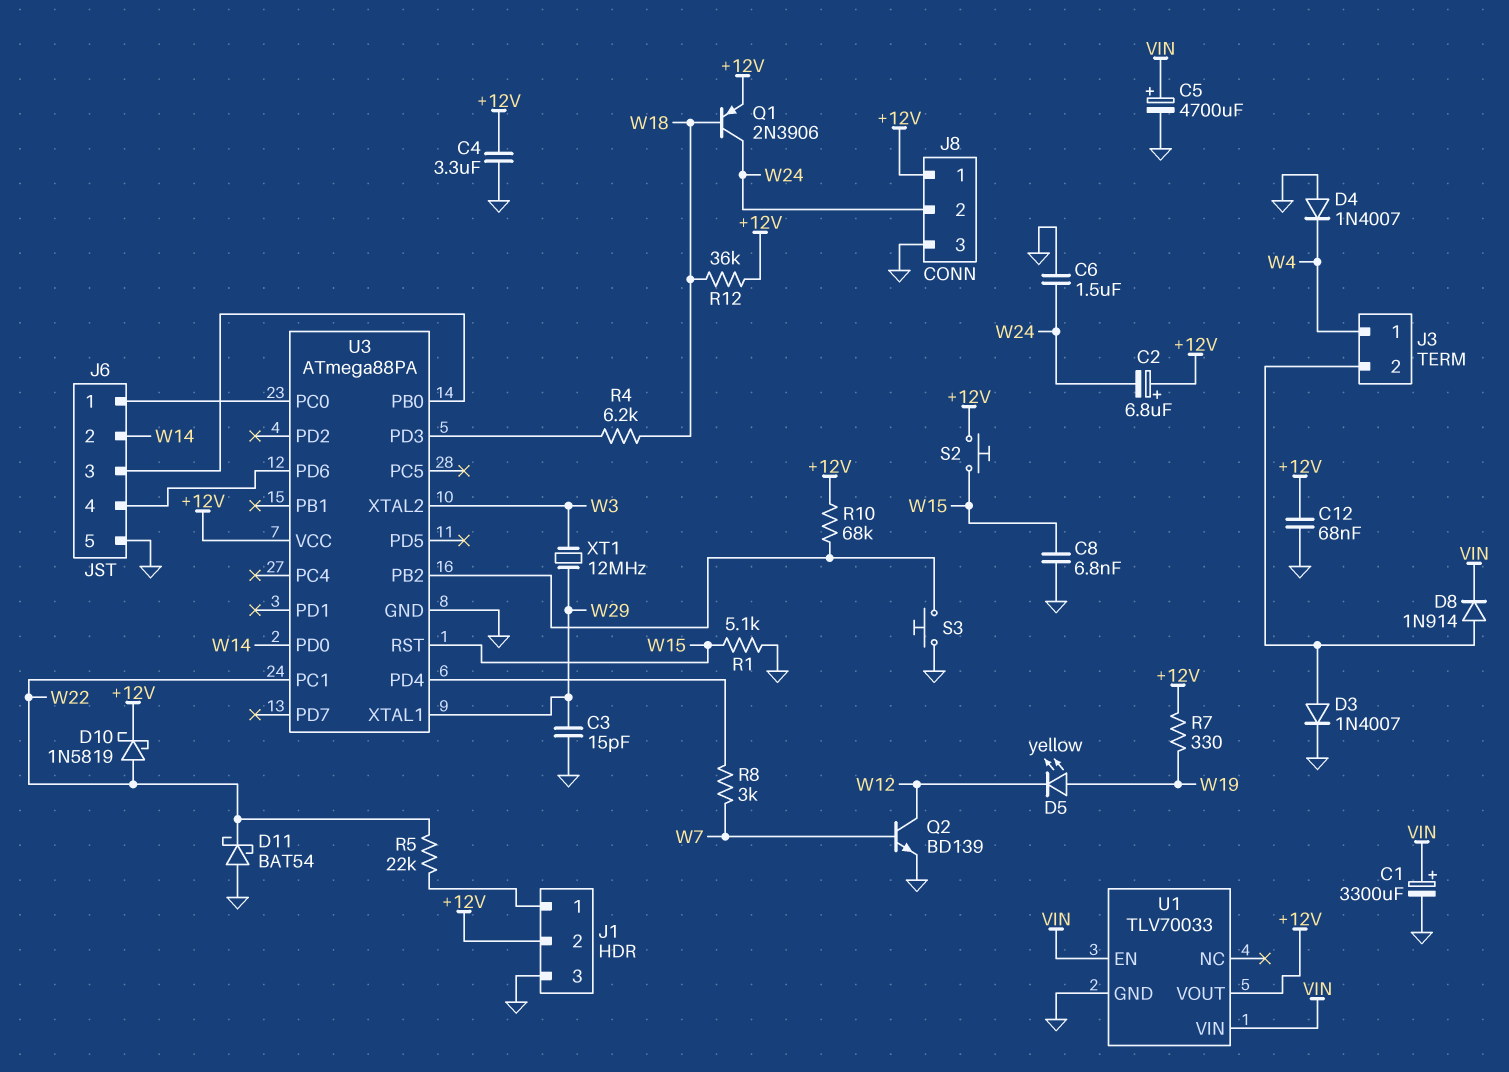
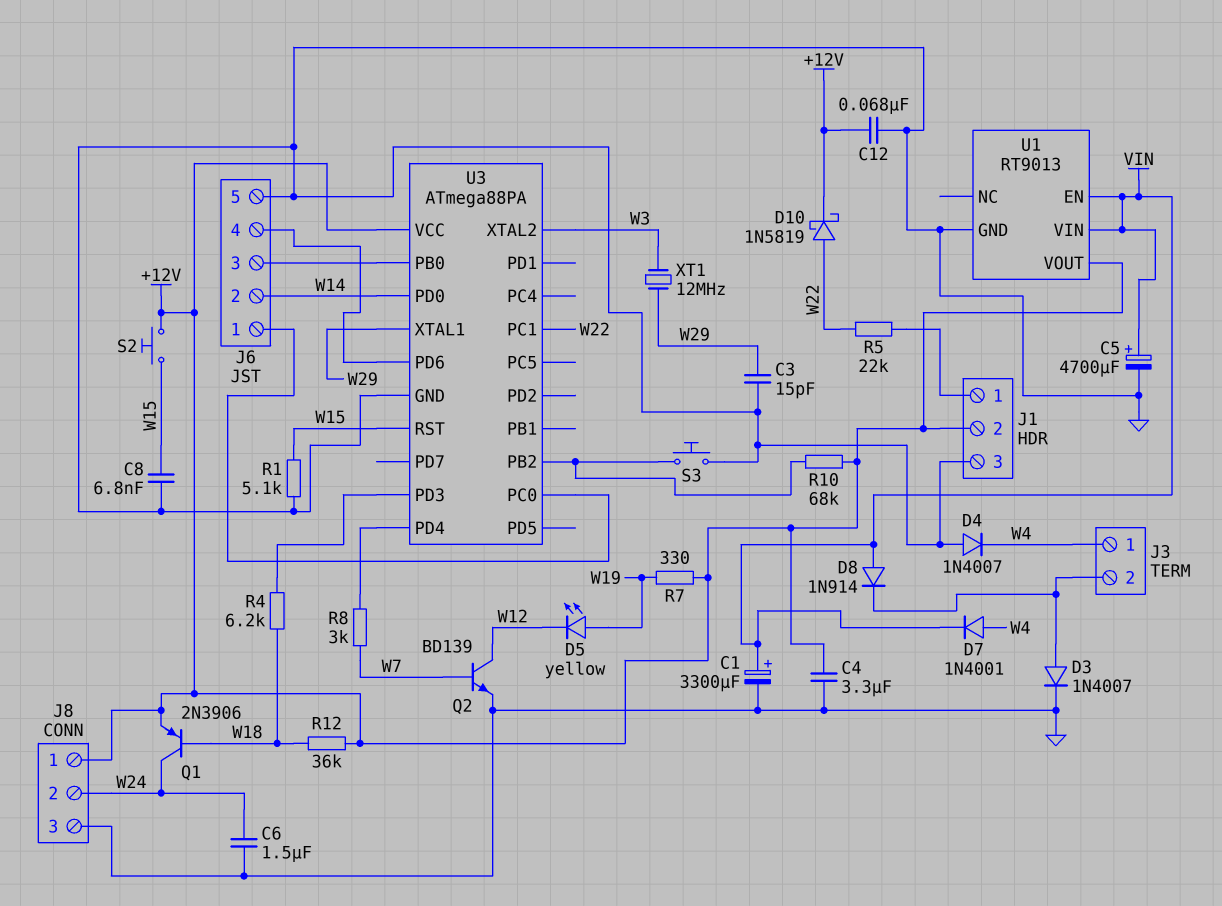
C2: 6.8uF (plus +12V, minus W24) -> none
D7: none -> diode 1N4001 (A W4, K VIN)
D8: diode 1N914 (A J3/2, K VIN) -> diode 1N914 (A VIN, K J3/2)
D11: schottky BAT54 (A GND, K W22) -> none
U1: TLV70033 -> RT9013

